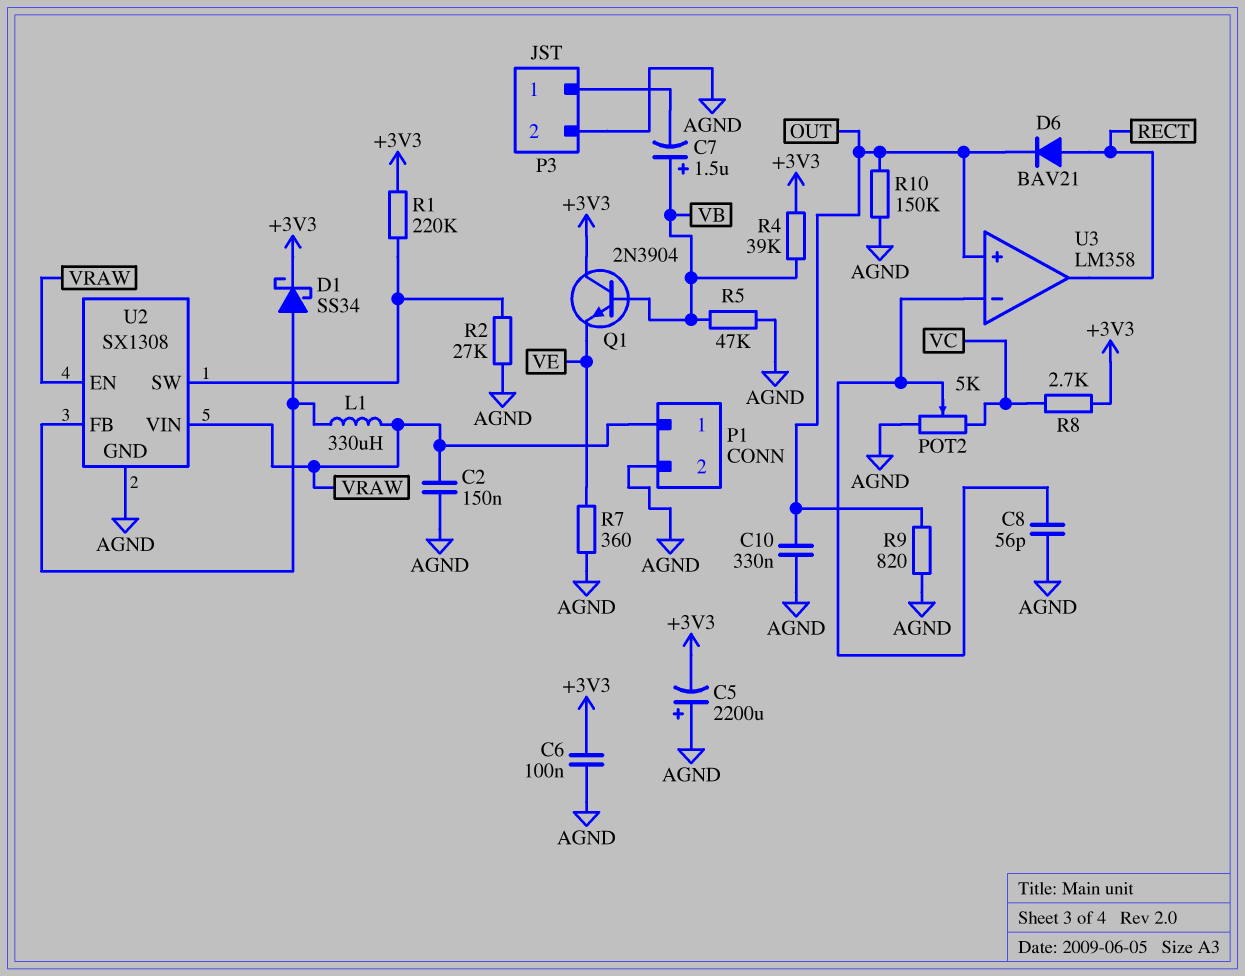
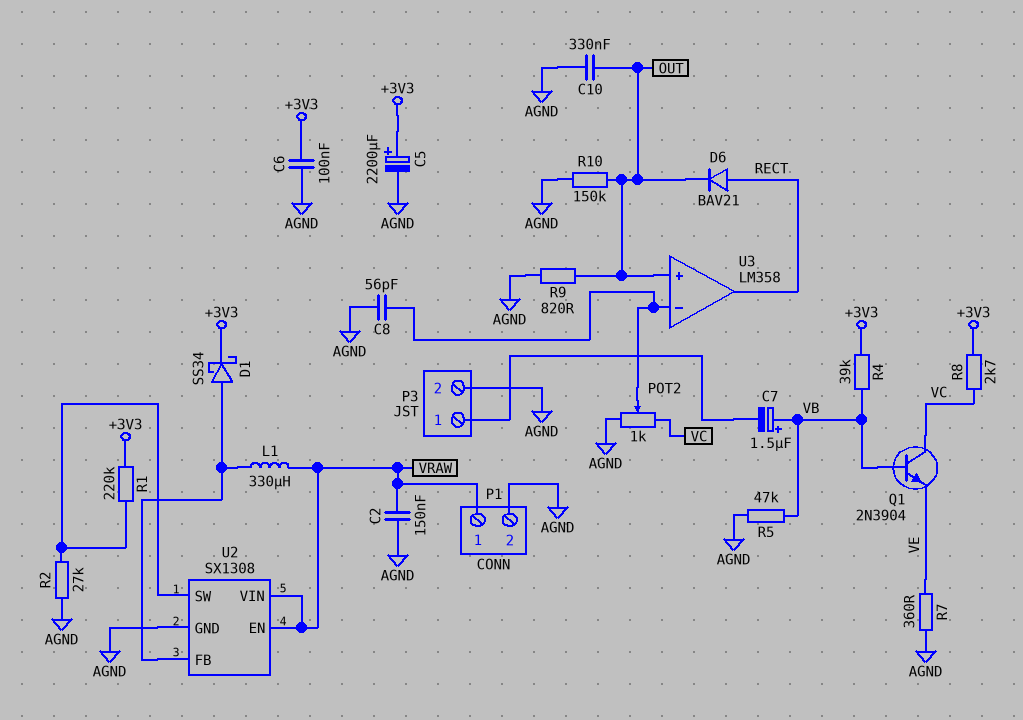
C5: 2200uF (plus AGND, minus +3V3) -> 2200uF (plus +3V3, minus AGND)
POT2: 5k (AGND, VC, wiper U3/in-) -> 1k (AGND, VC, wiper U3/in-)
Q1: NPN 2N3904 (B VB, C +3V3, E VE) -> NPN 2N3904 (B VB, C VC, E VE)

